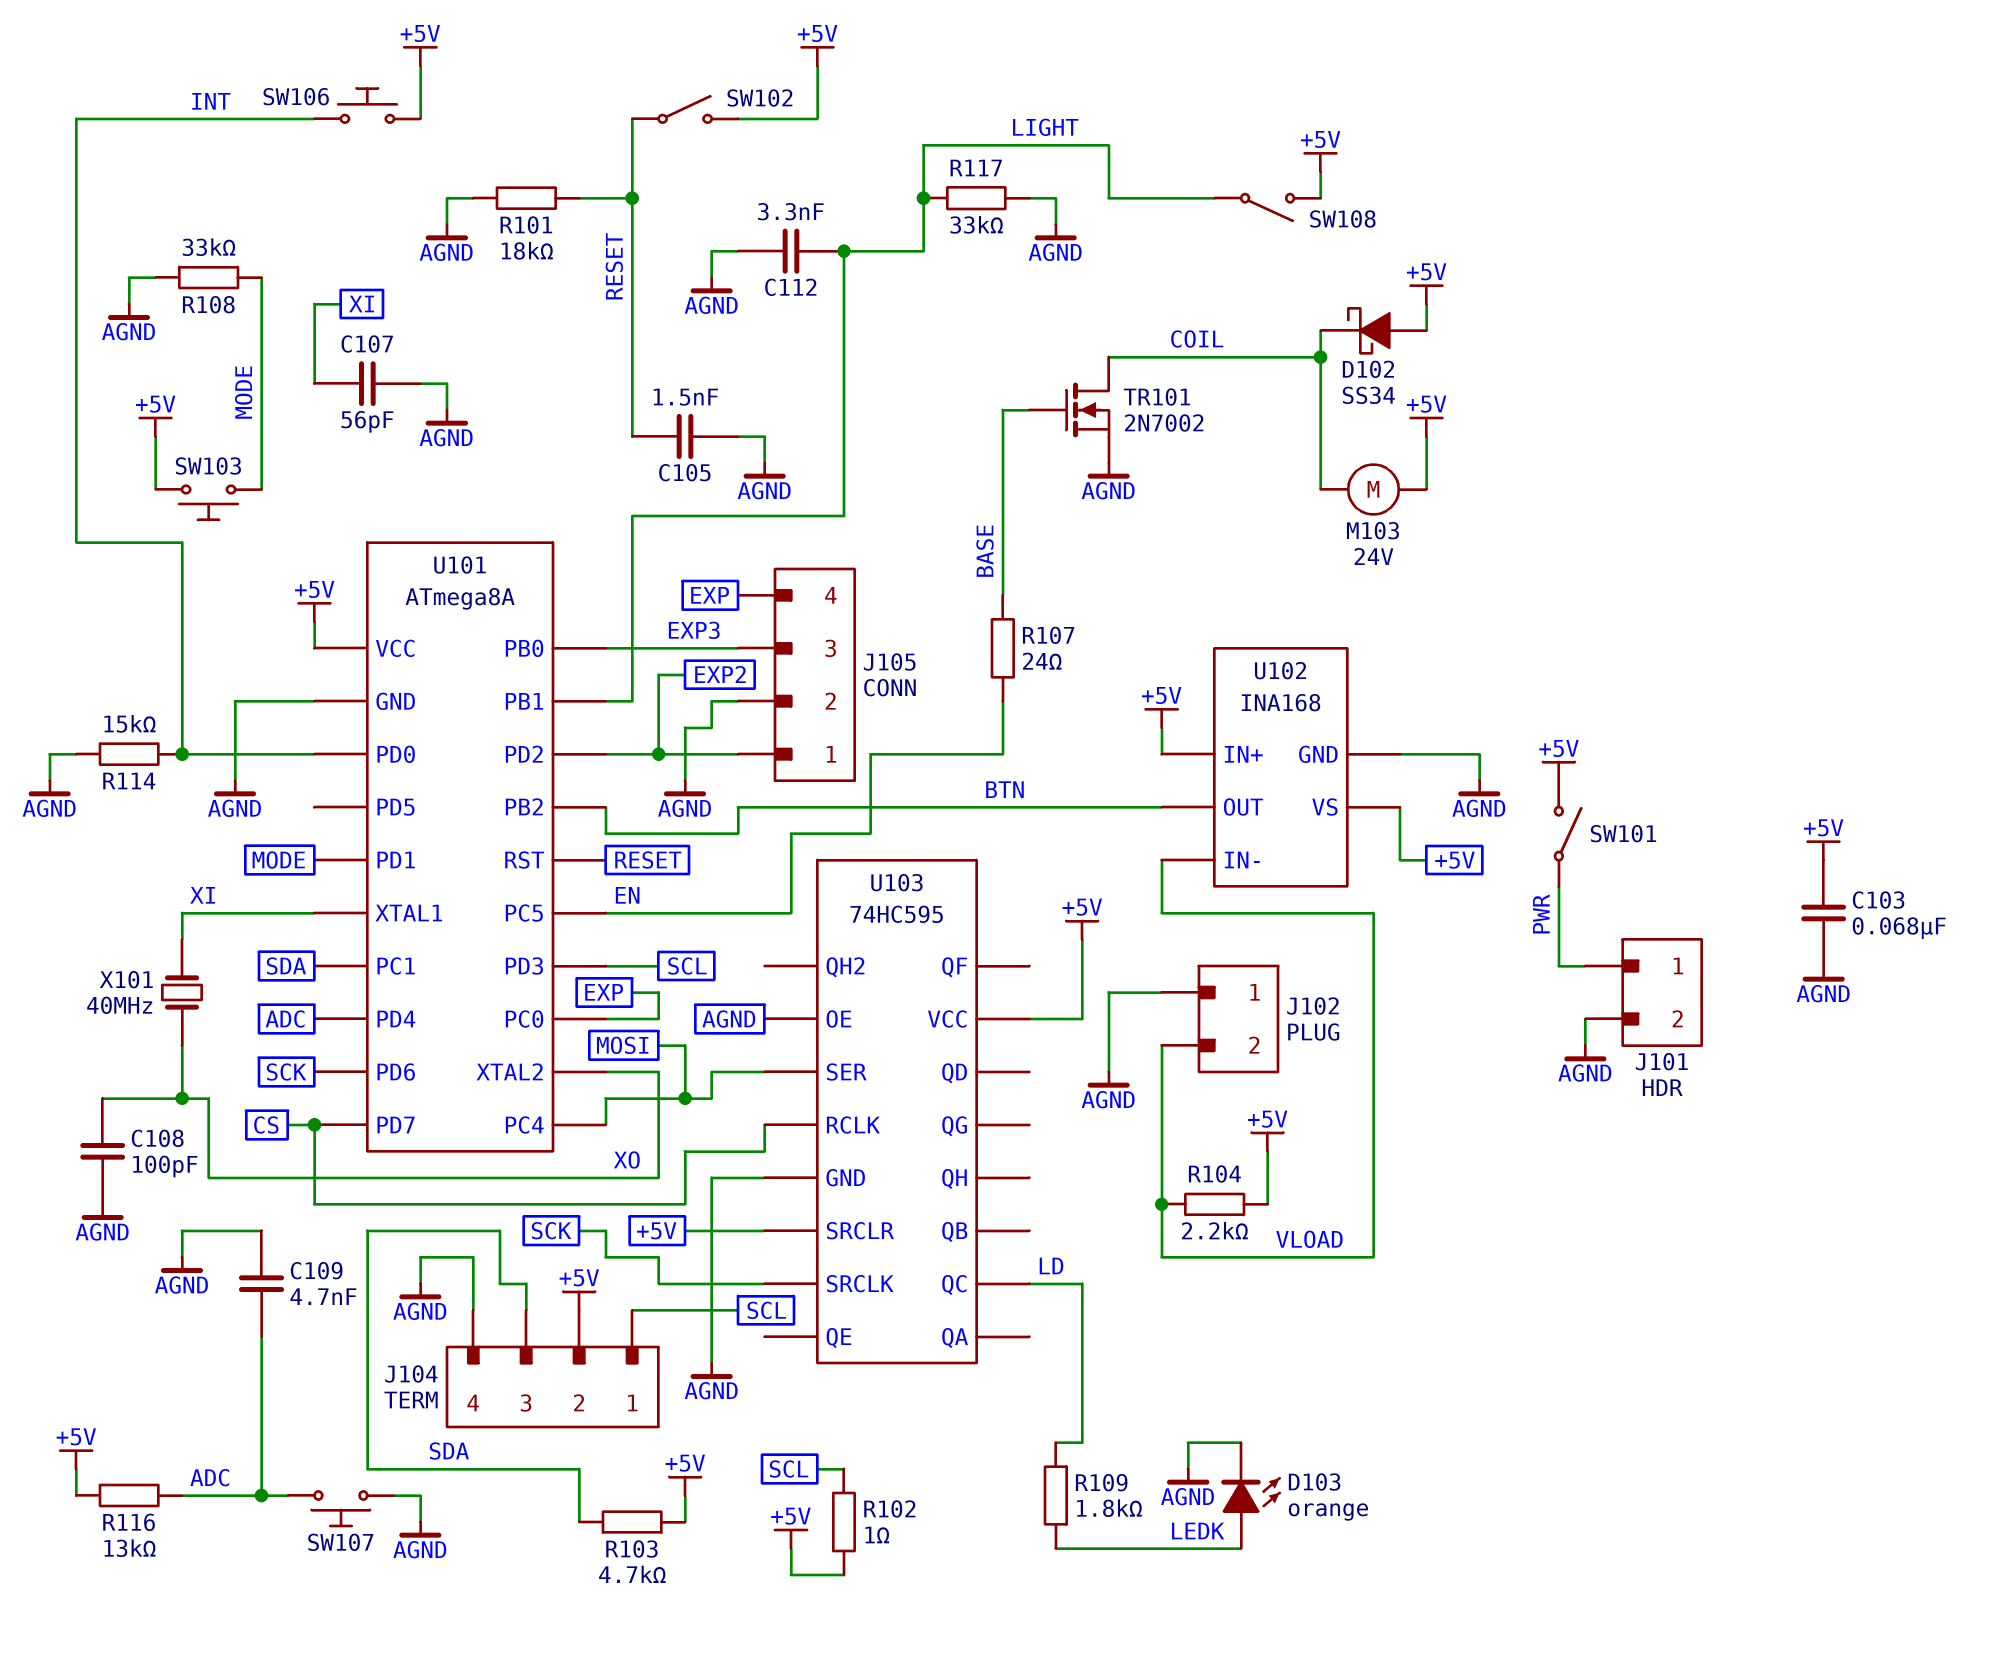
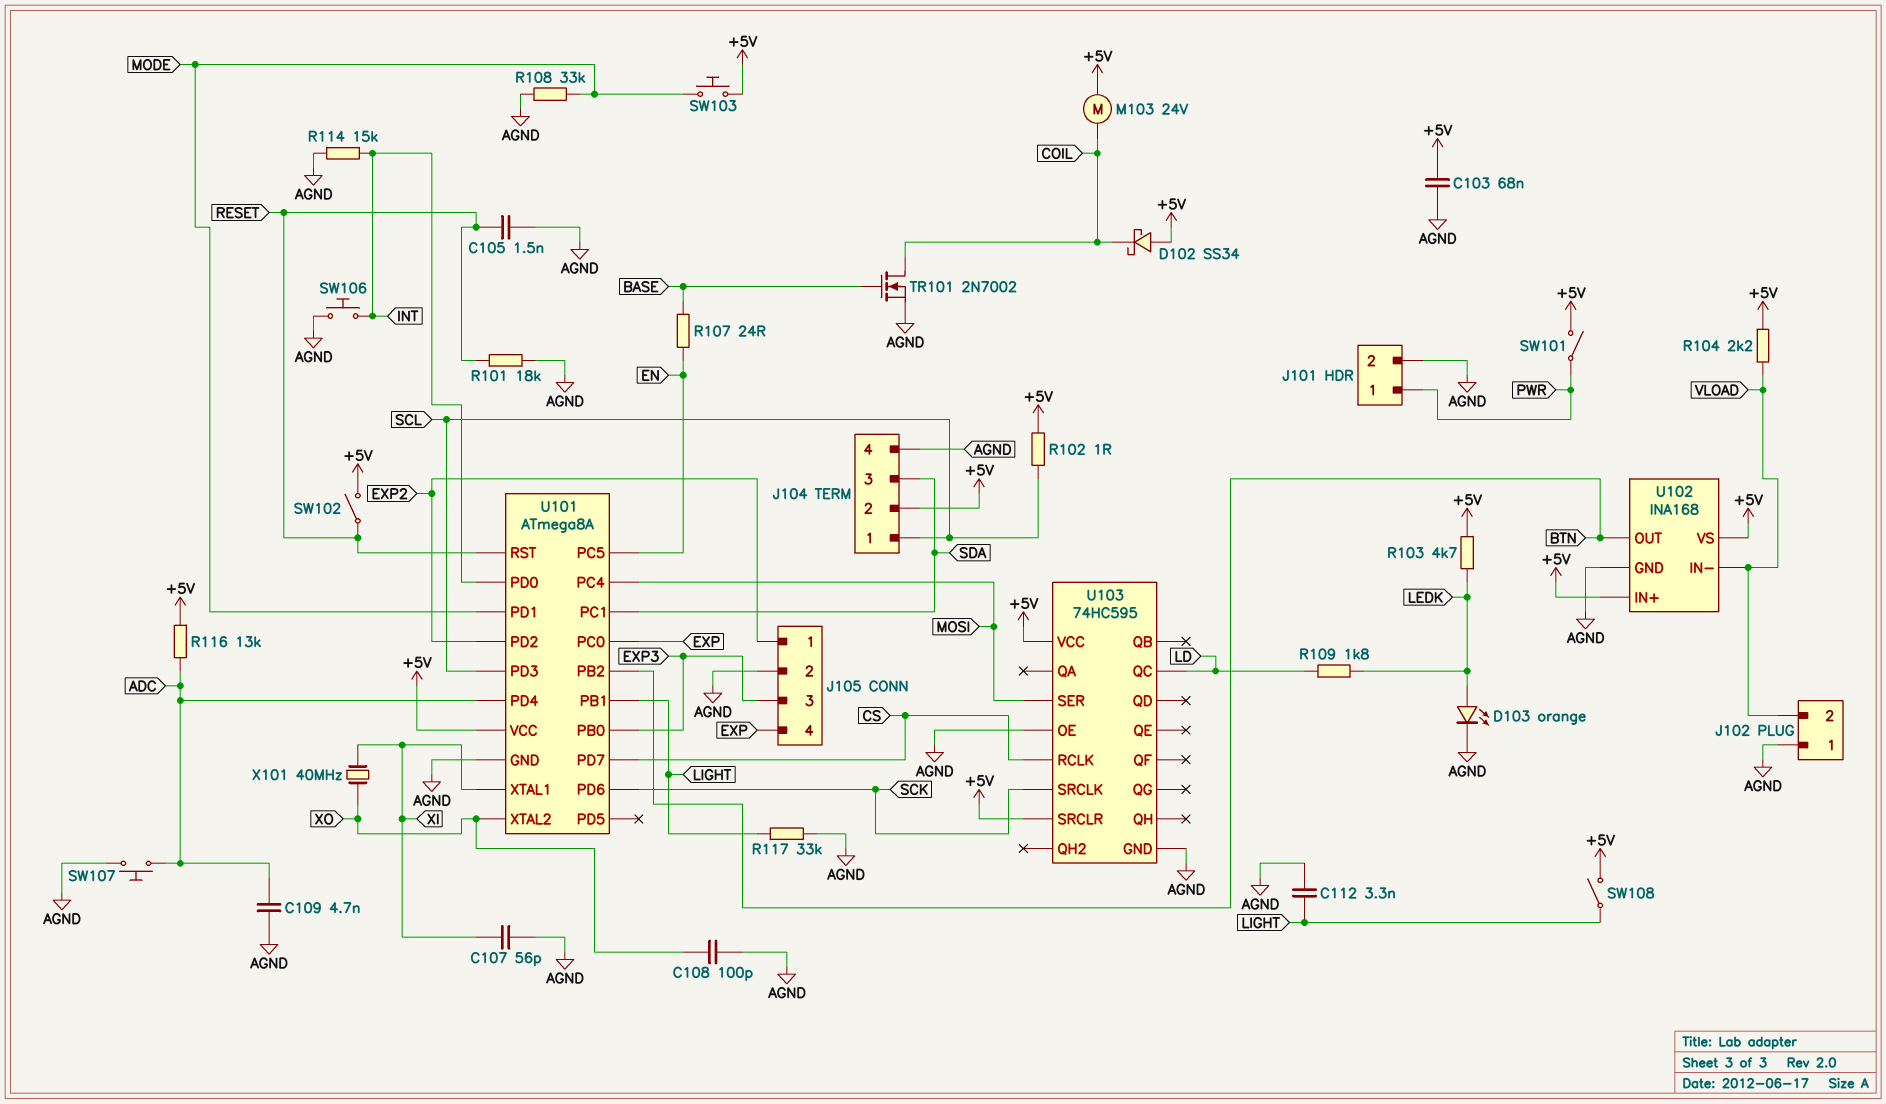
R103: 4.7k (+5V, SDA) -> 4.7k (+5V, LEDK)
SW106: button (+5V, INT) -> button (AGND, INT)

